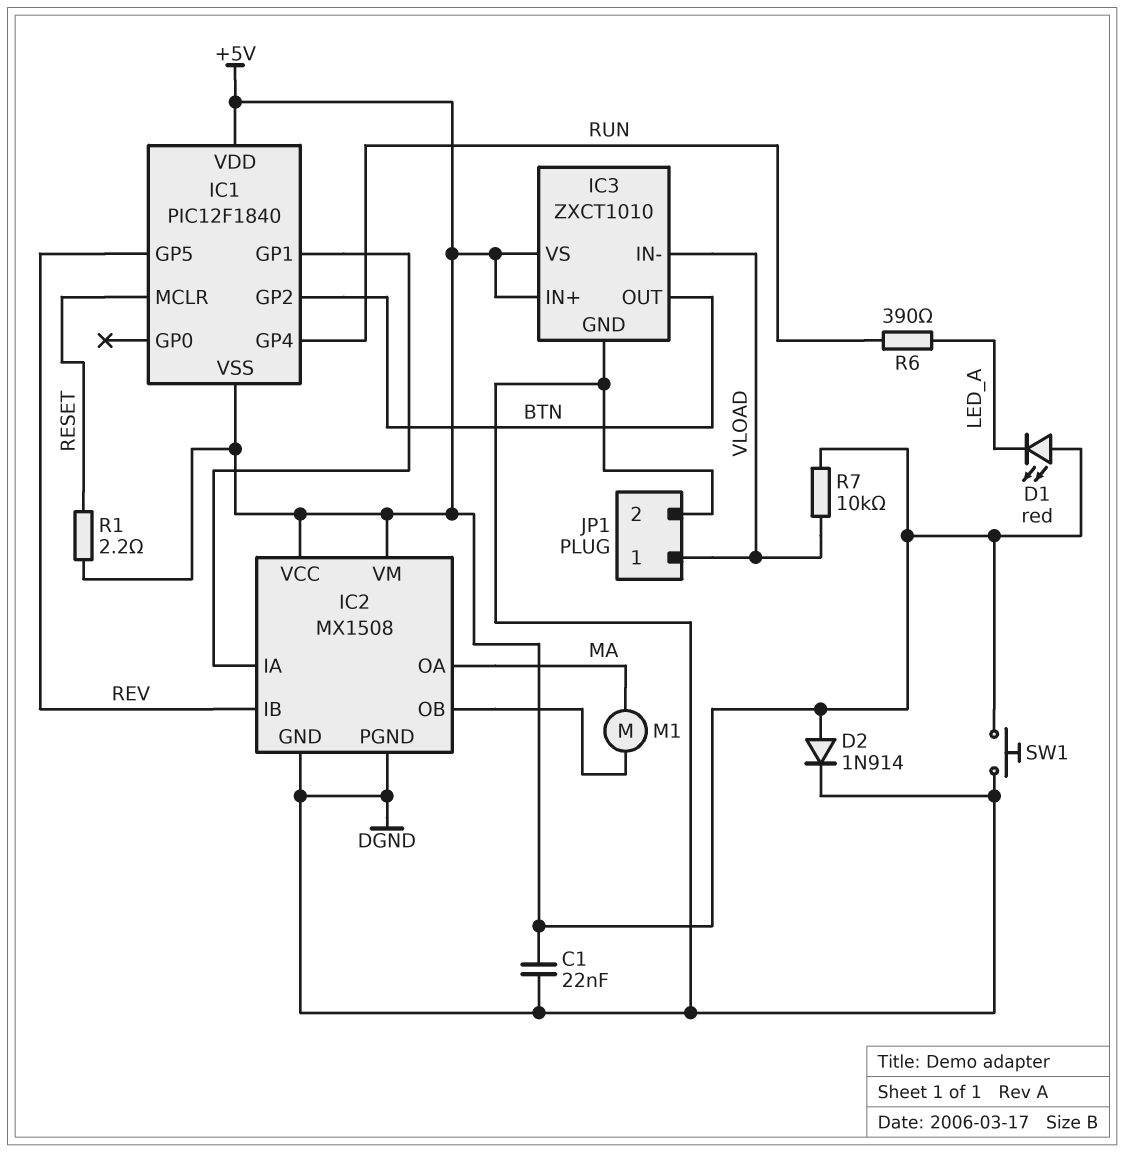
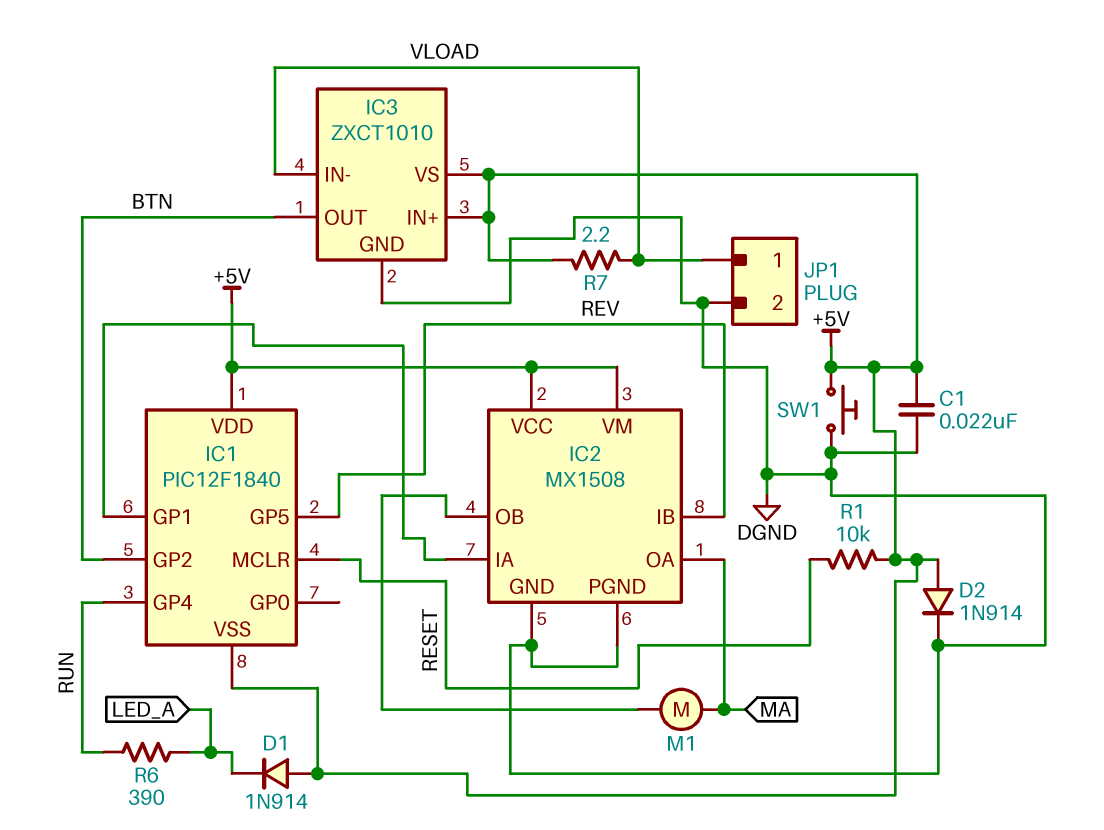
D1: LED red (A +5V, K LED_A) -> diode 1N914 (A +5V, K LED_A)
R1: 2.2 (+5V, RESET) -> 10k (+5V, RESET)
R7: 10k (+5V, VLOAD) -> 2.2 (+5V, VLOAD)

